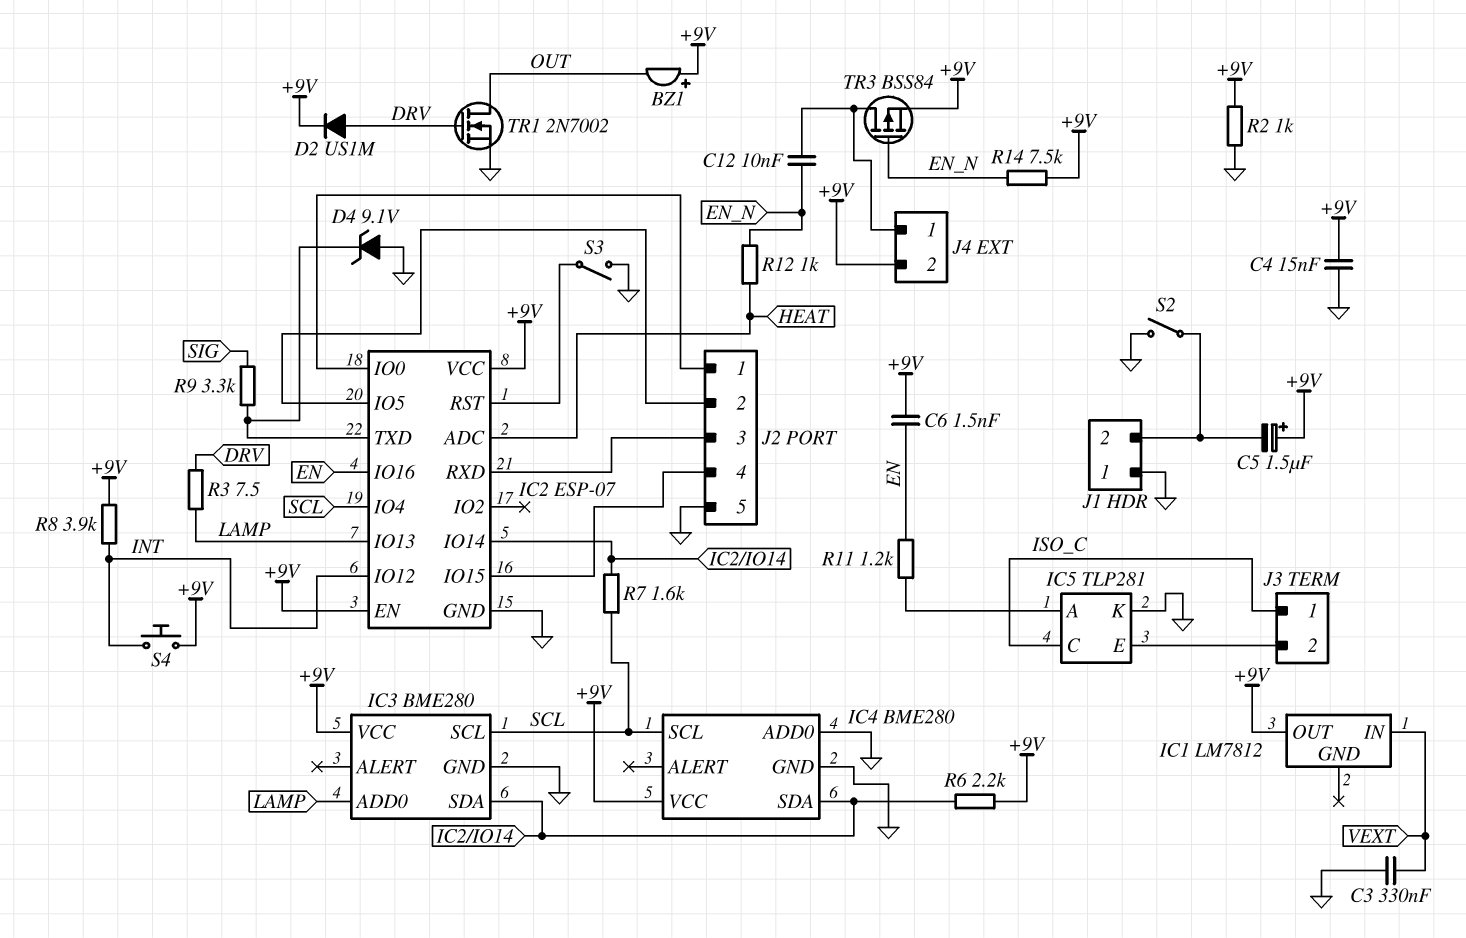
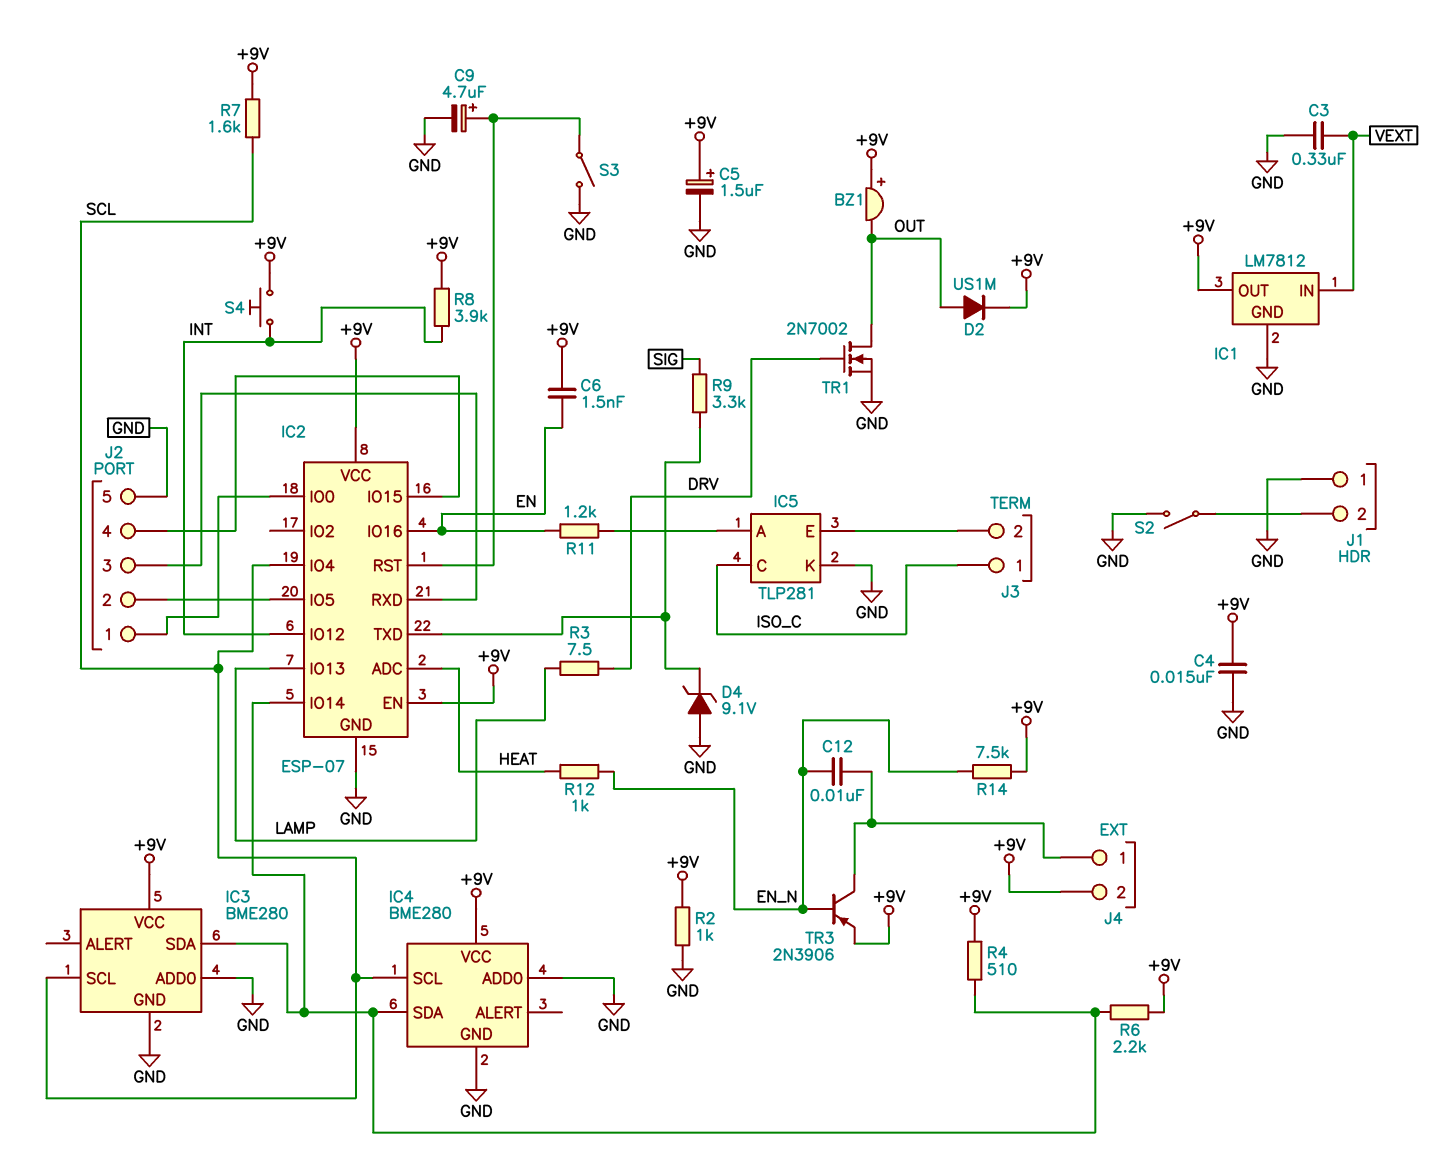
C5: 1.5uF (plus +9V, minus J1/2) -> 1.5uF (plus +9V, minus GND)
C9: none -> 4.7uF (plus IC2/RST, minus GND)
D2: diode US1M (A DRV, K +9V) -> diode US1M (A OUT, K +9V)
IC1 pin GND: none -> GND
IC3 pin ADD0: LAMP -> GND
R4: none -> 510 (+9V, IC2/IO14)
R7: 1.6k (IC2/IO14, SCL) -> 1.6k (+9V, SCL)
TR3: PMOS BSS84 (G EN_N, D J4/1, S +9V) -> PNP 2N3906 (B EN_N, C J4/1, E +9V)

